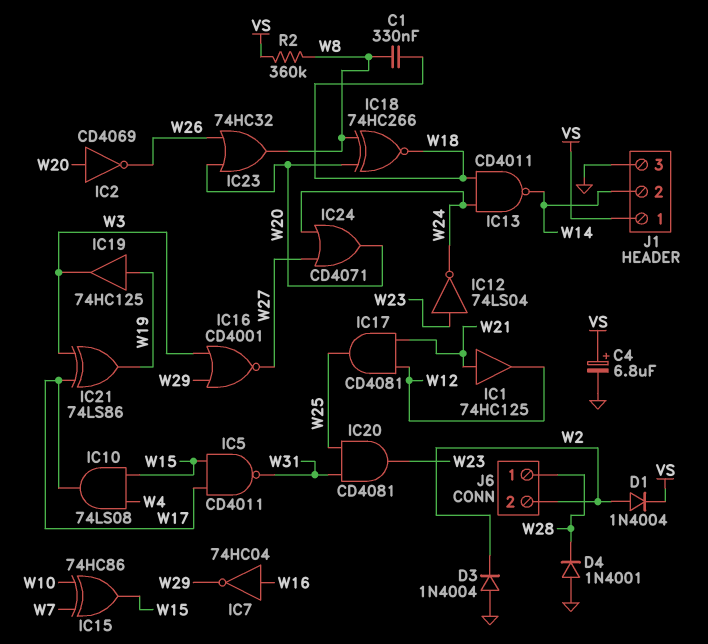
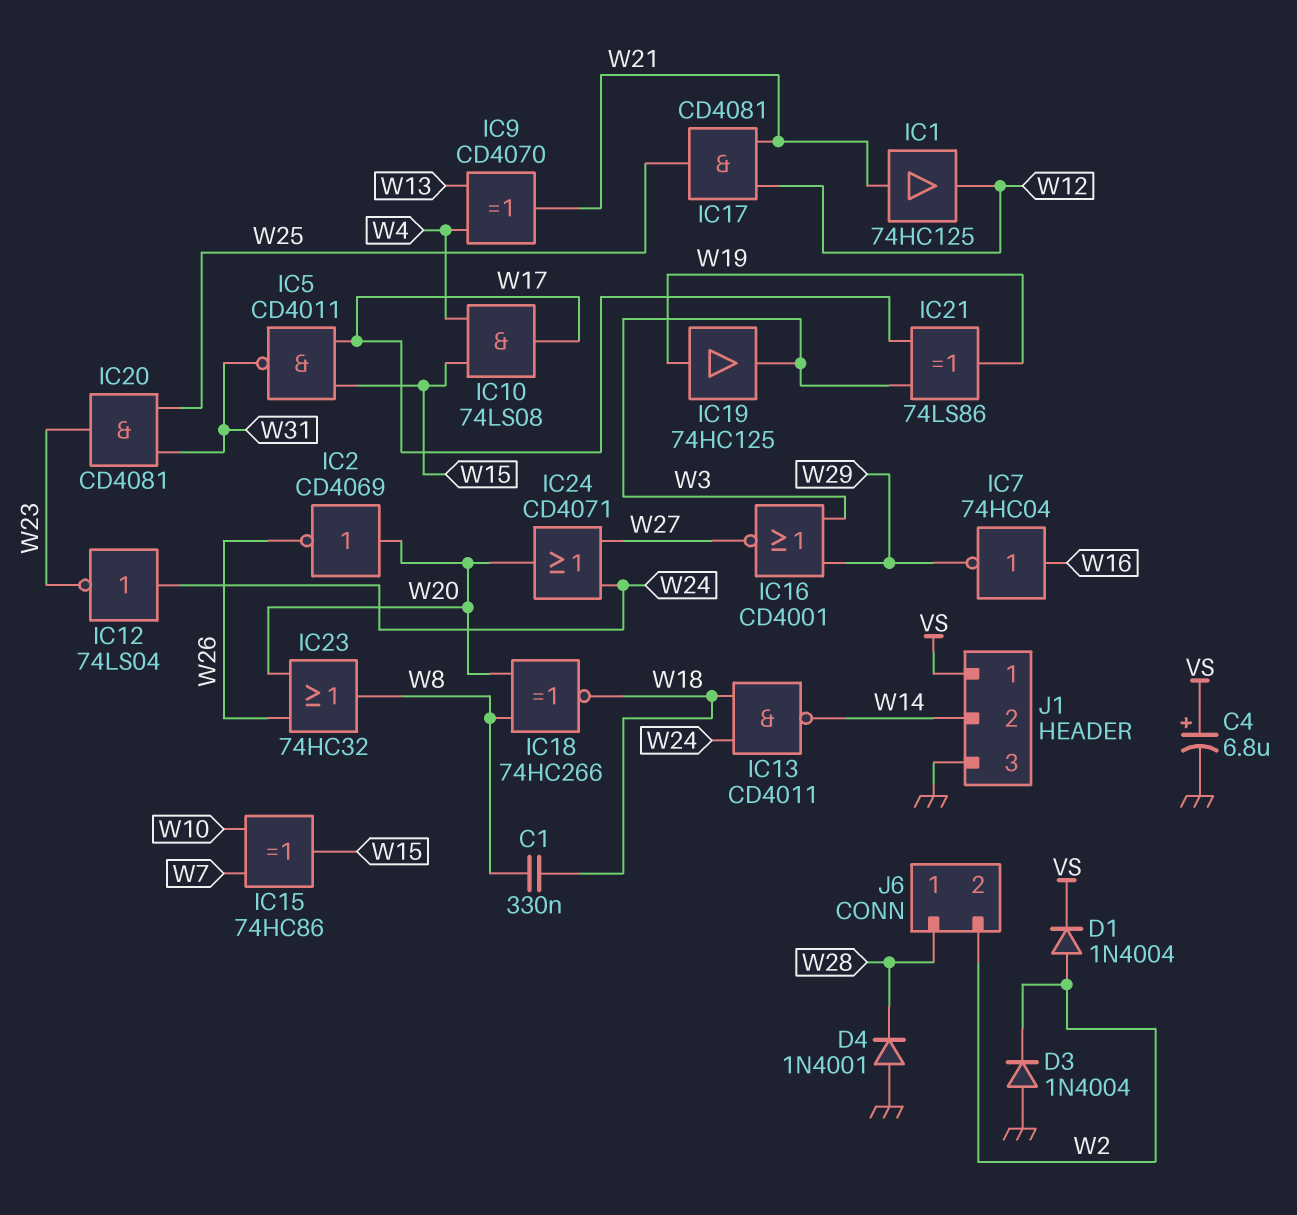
IC9: none -> XOR CD4070 (in W4, in W13, out W21)
IC12: NOT 74LS04 (in W23, out W24) -> NOT 74LS04 (in W24, out W23)
R2: 360k (VS, W8) -> none

